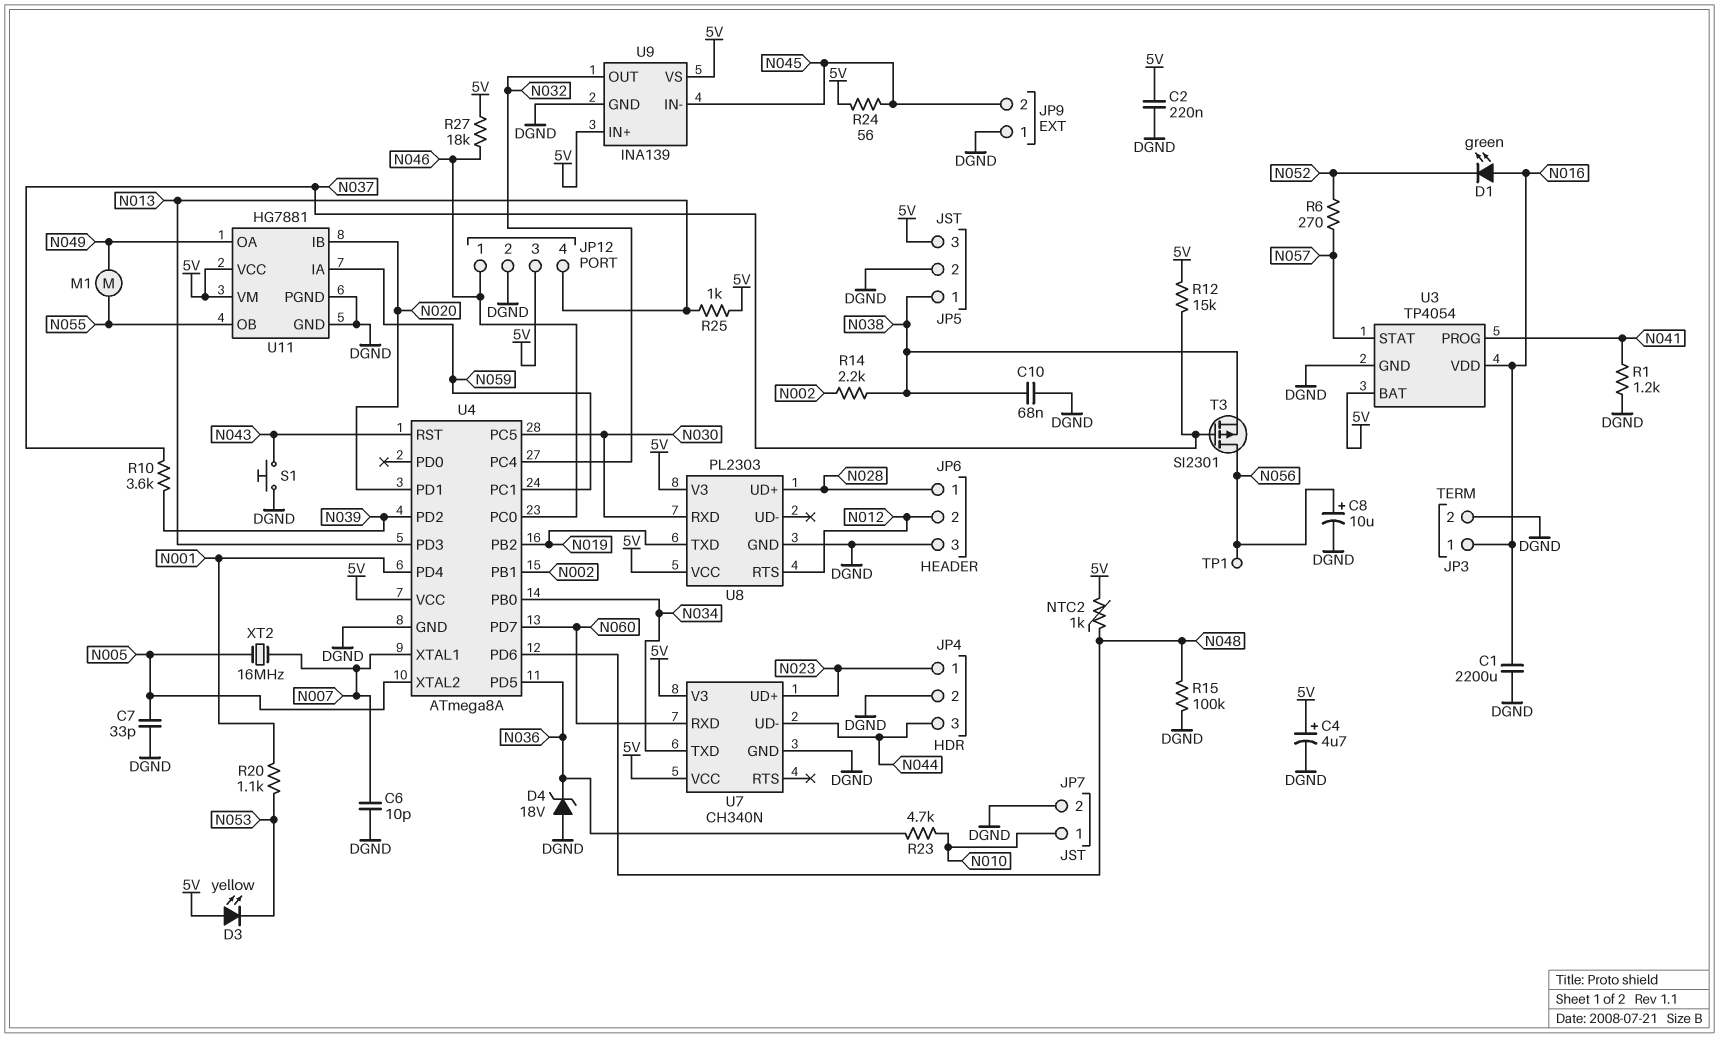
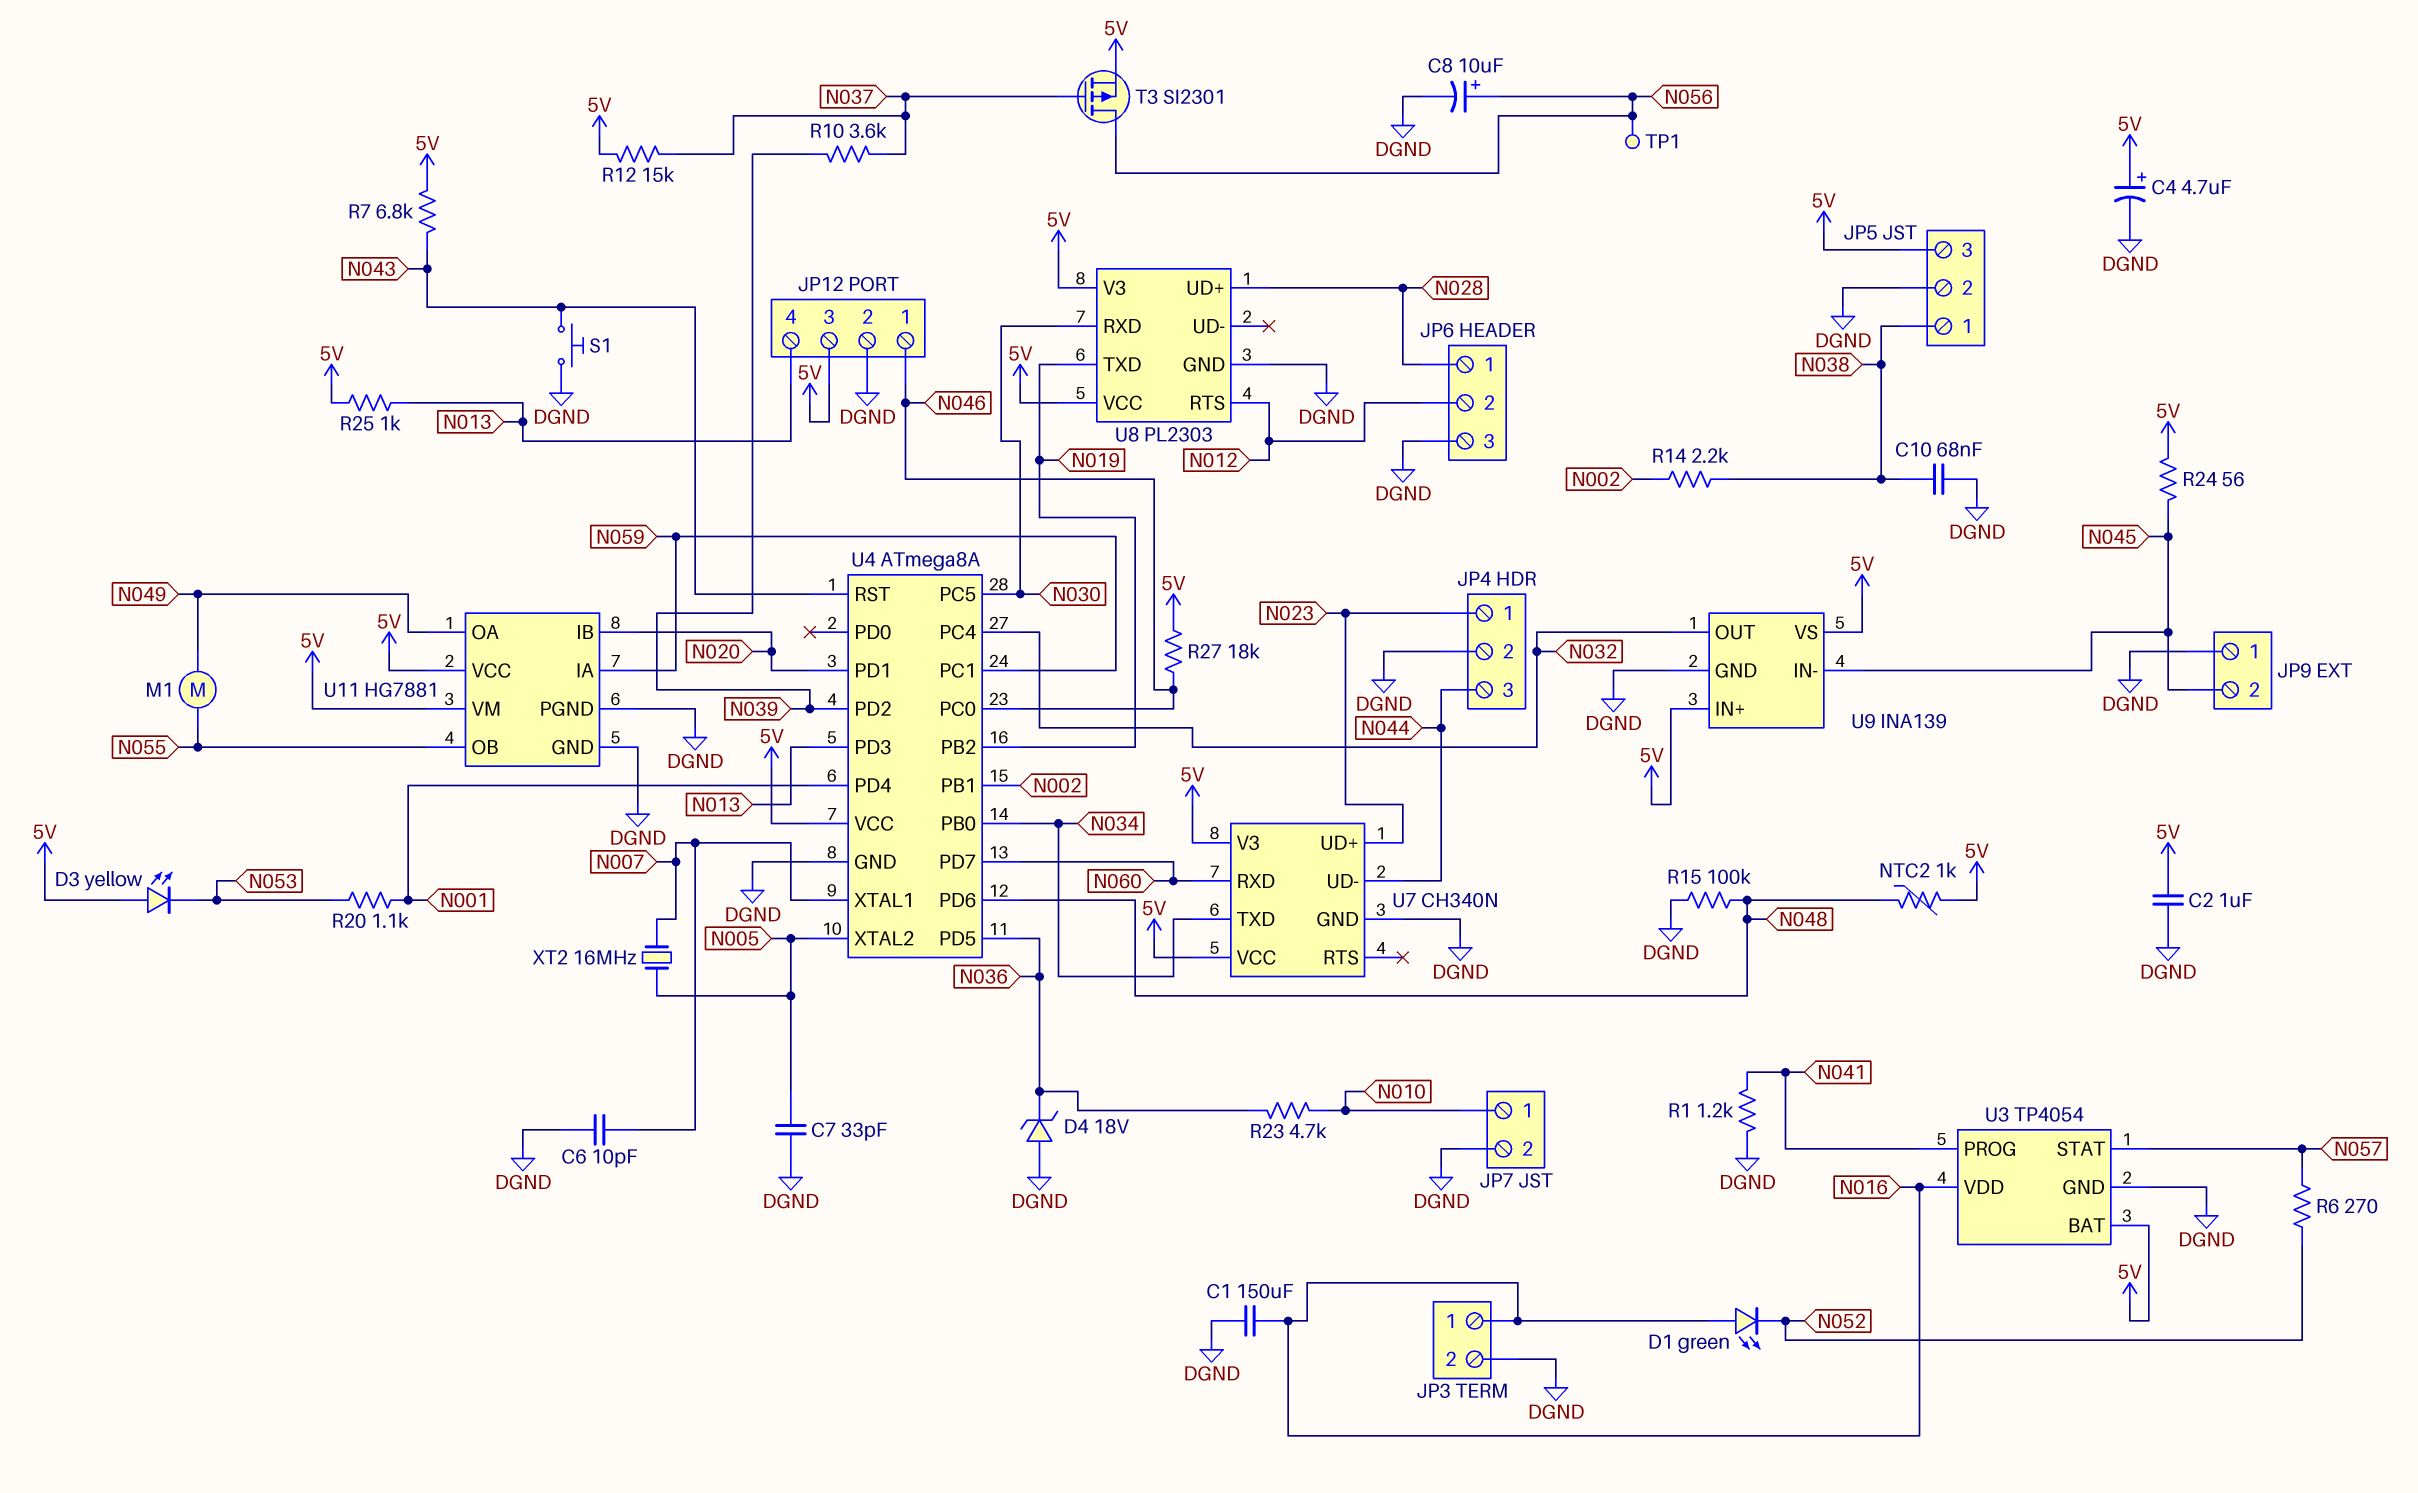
C1: 2200uF (DGND, N016) -> 150uF (DGND, N016)
C2: 220nF (5V, DGND) -> 1uF (5V, DGND)
R7: none -> 6.8k (5V, N043)
T3: PMOS SI2301 (G N037, D N056, S N038) -> PMOS SI2301 (G N037, D N056, S 5V)

